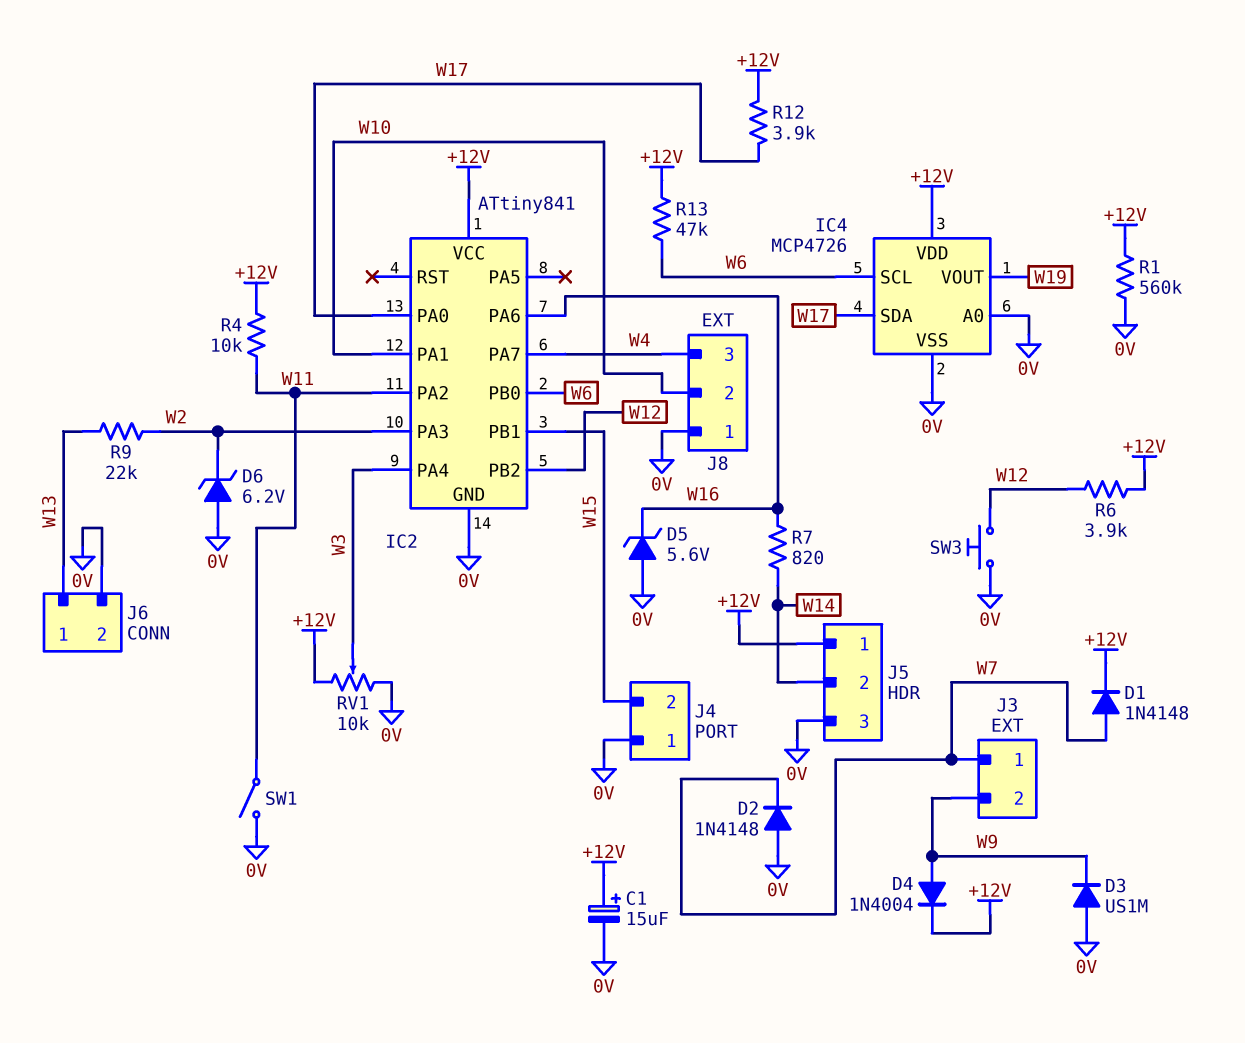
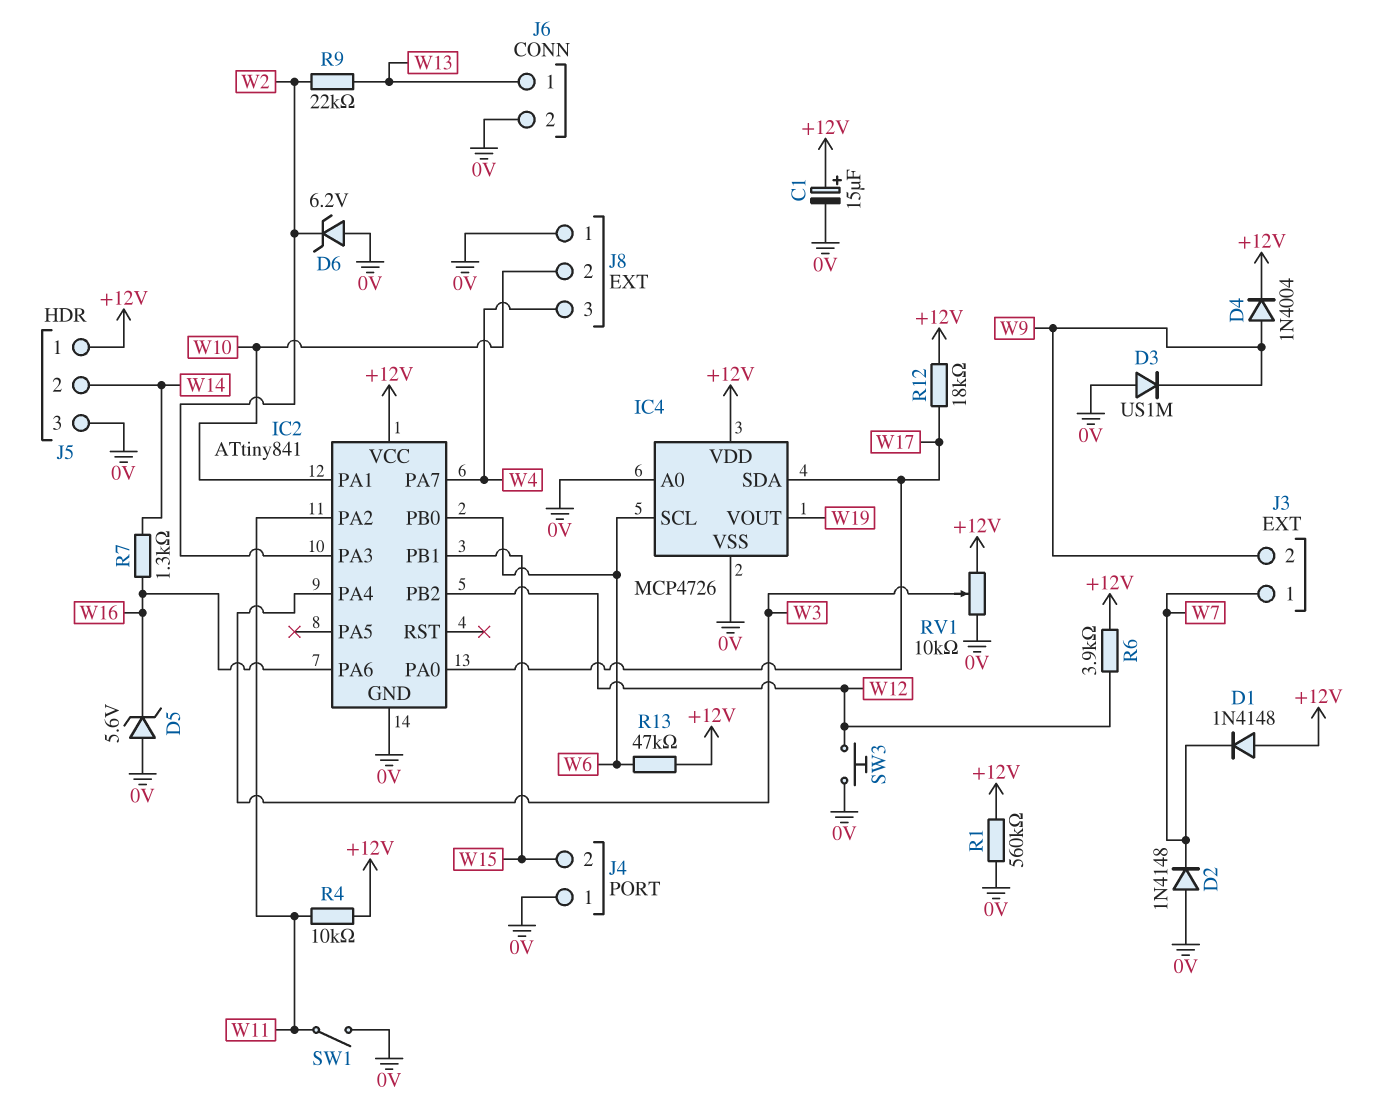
D1: diode 1N4148 (A W7, K +12V) -> diode 1N4148 (A +12V, K W7)
R7: 820 (W14, W16) -> 1.3k (W14, W16)
R12: 3.9k (+12V, W17) -> 18k (+12V, W17)

